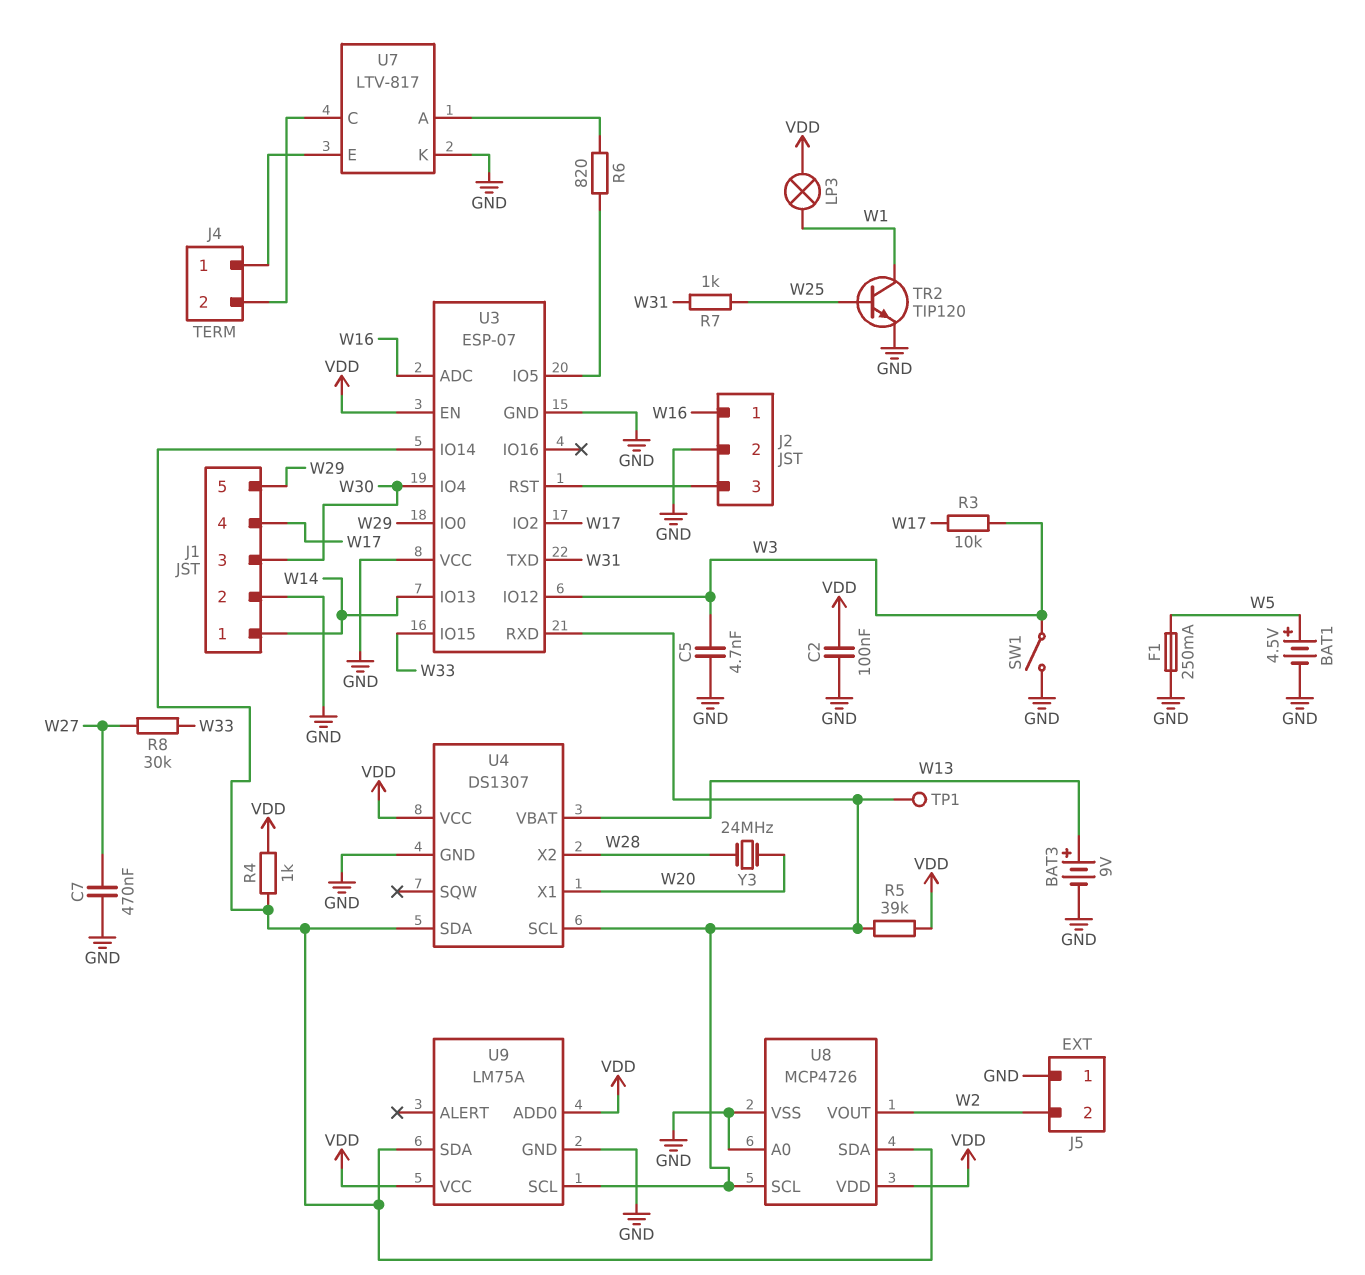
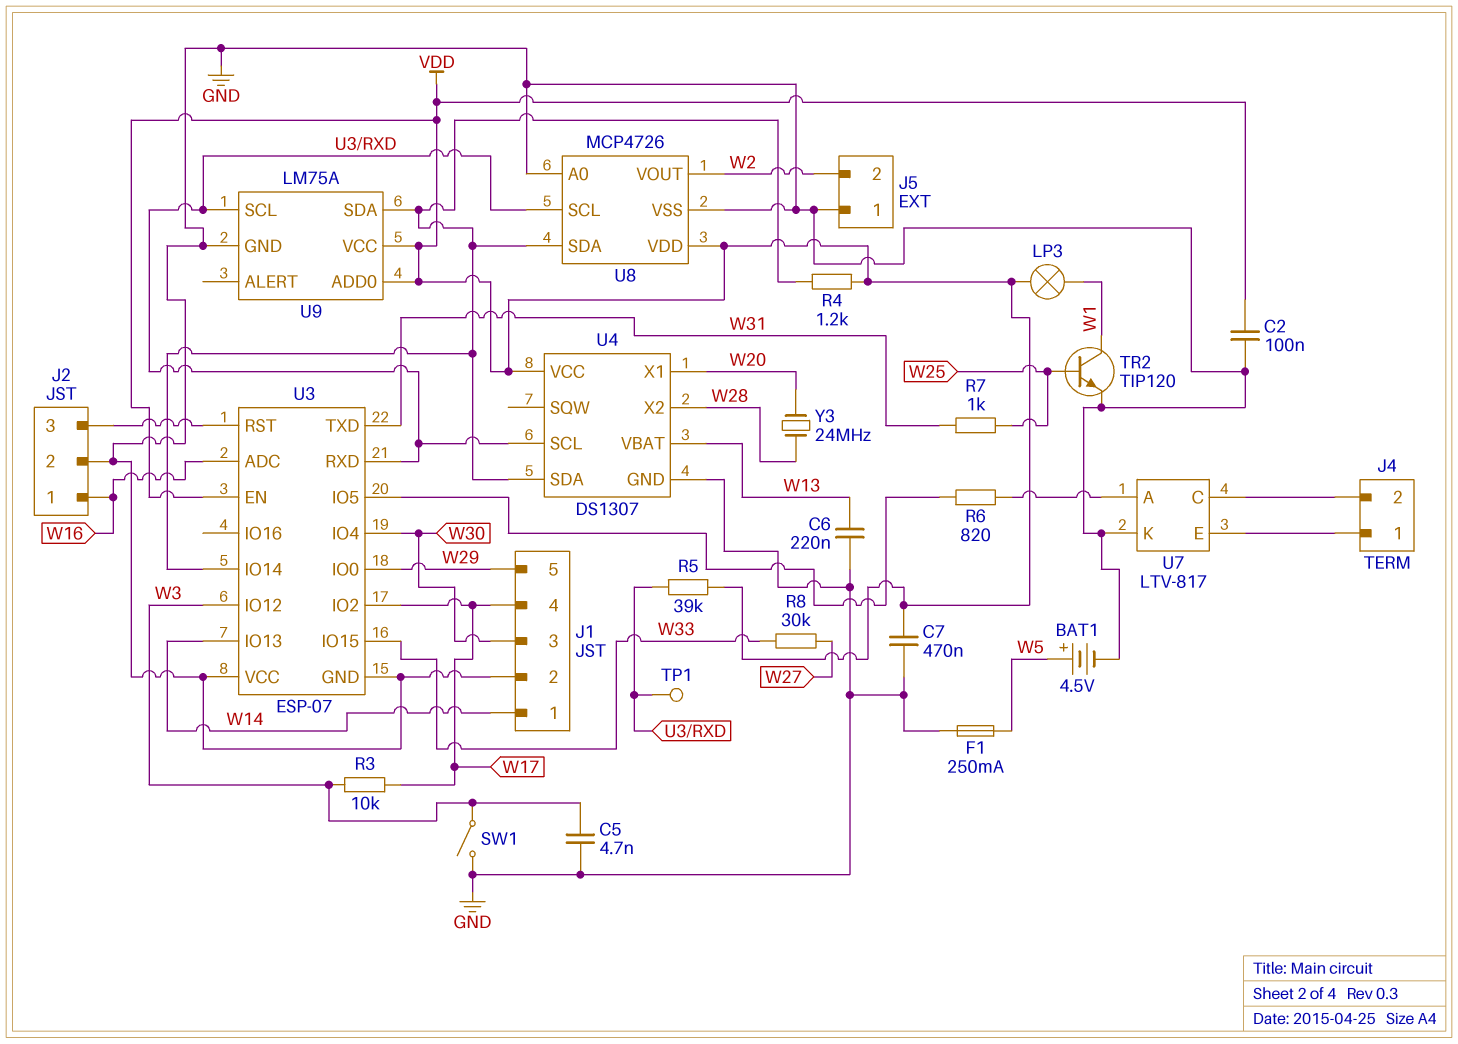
BAT3: 9V (plus W13, minus GND) -> none
C6: none -> 220nF (GND, W13)
C7: 470nF (GND, W27) -> 470nF (GND, VDD)
R4: 1k (U3/IO14, VDD) -> 1.2k (U3/IO14, VDD)

